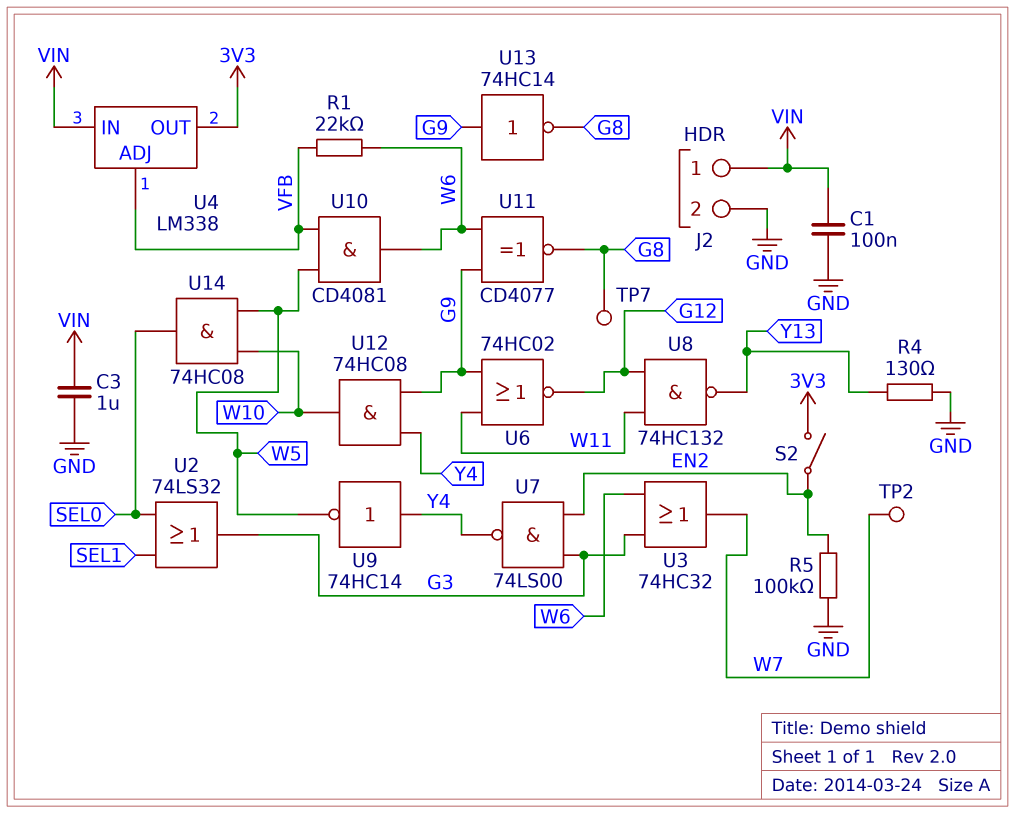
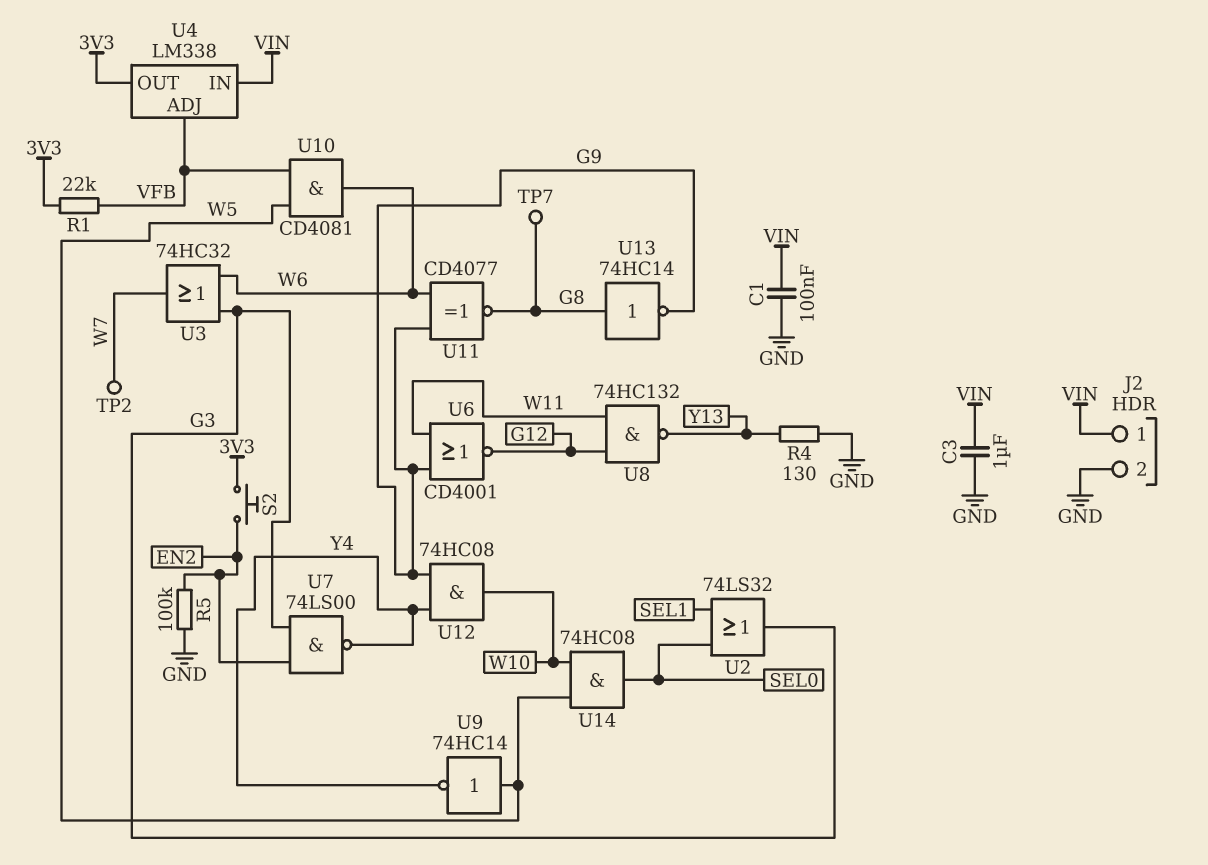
R1: 22k (VFB, W6) -> 22k (3V3, VFB)
S2: switch (3V3, EN2) -> button (3V3, EN2)
U6: NOR 74HC02 (in G9, in W11, out G12) -> NOR CD4001 (in G9, in W11, out G12)
U9: NOT 74HC14 (in Y4, out W5) -> NOT 74HC14 (in W5, out Y4)
U13: NOT 74HC14 (in G9, out G8) -> NOT 74HC14 (in G8, out G9)

